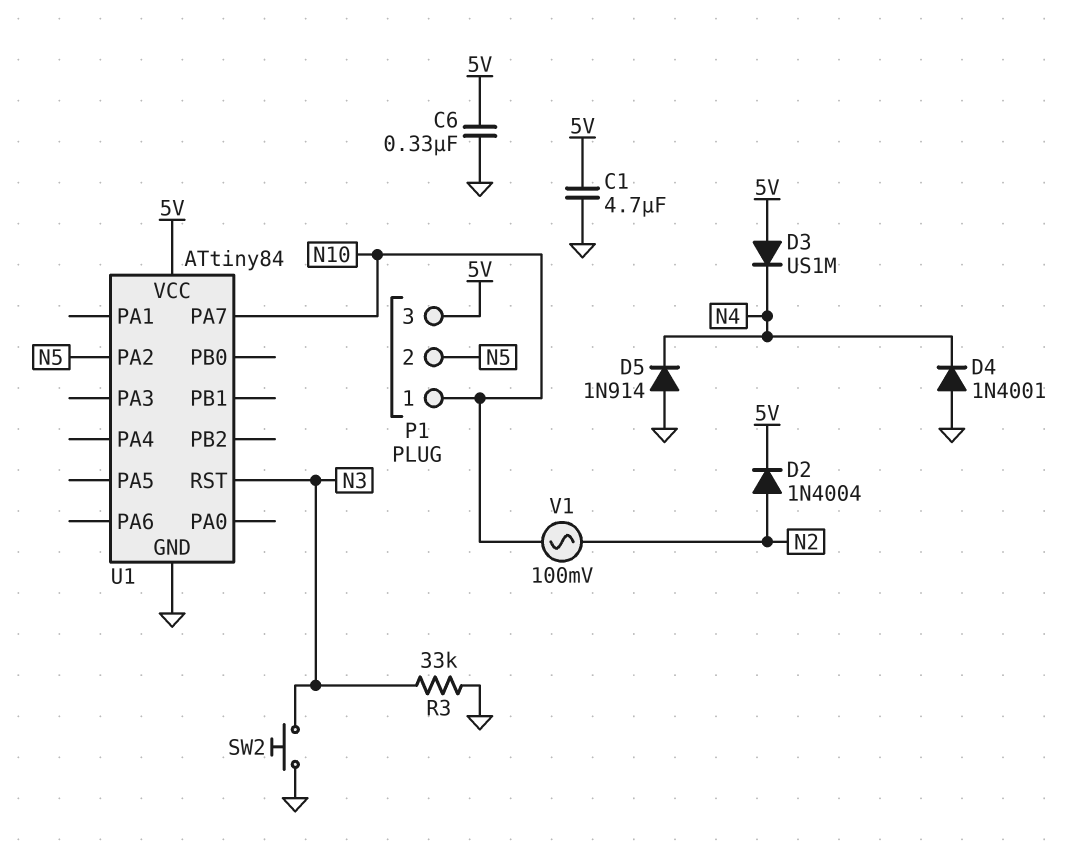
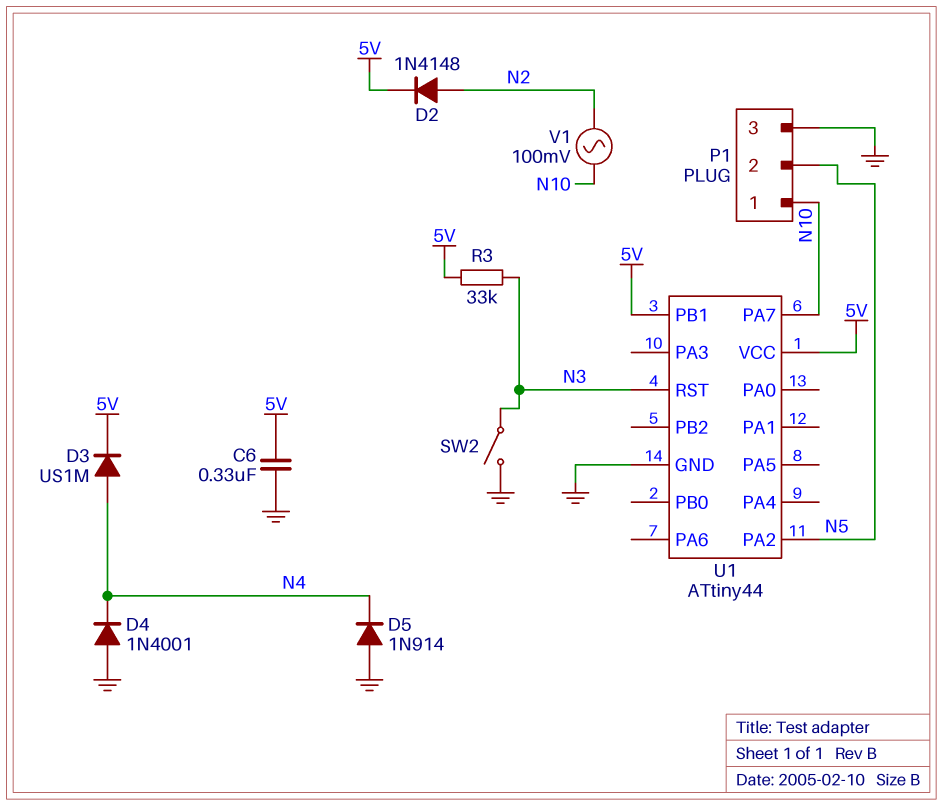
C1: 4.7uF (5V, GND) -> none
D2: diode 1N4004 (A N2, K 5V) -> diode 1N4148 (A N2, K 5V)
D3: diode US1M (A 5V, K N4) -> diode US1M (A N4, K 5V)
P1 pin 3: 5V -> GND
R3: 33k (GND, N3) -> 33k (5V, N3)
SW2: button (GND, N3) -> switch (GND, N3)
U1: ATtiny84 -> ATtiny44
U1 pin PB1: none -> 5V

